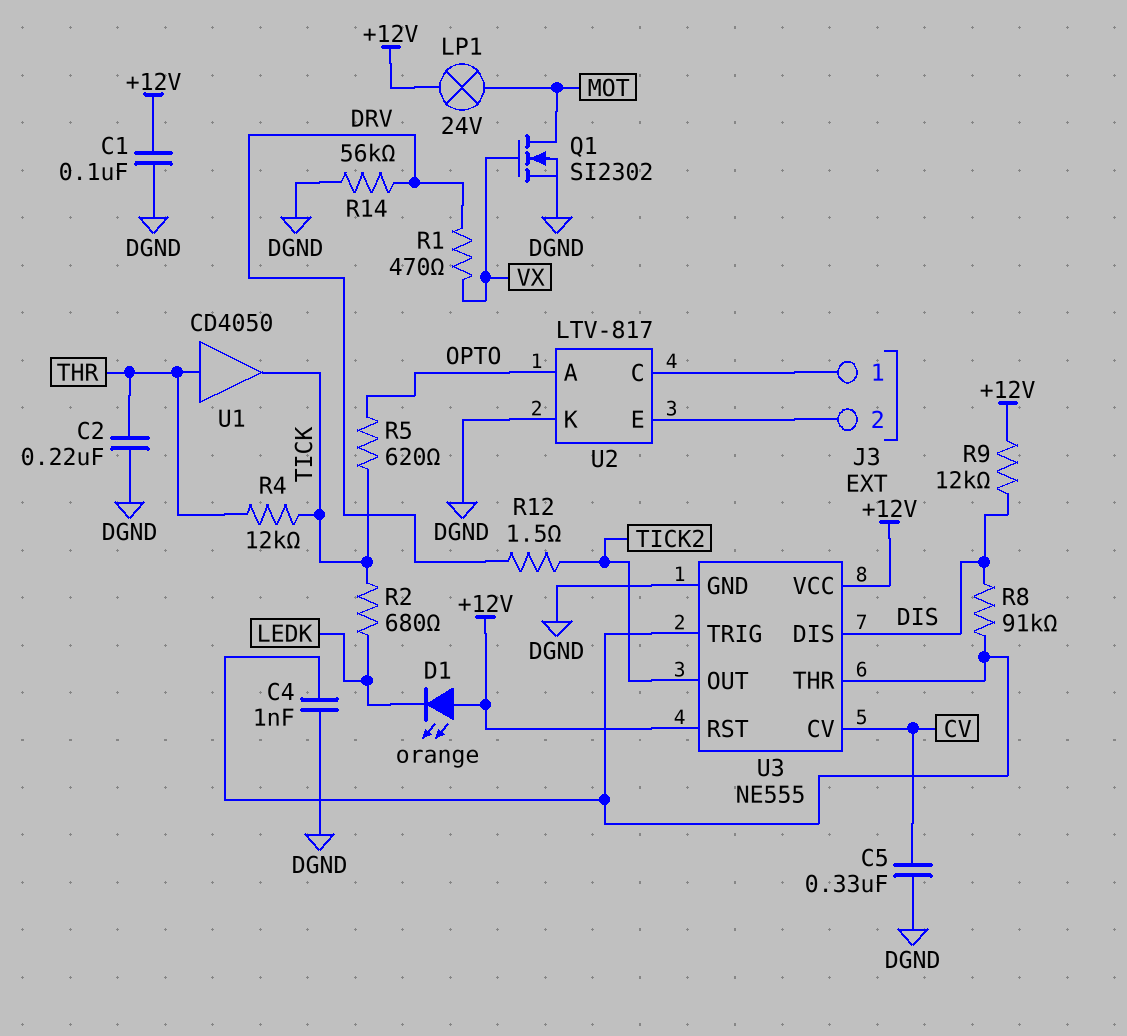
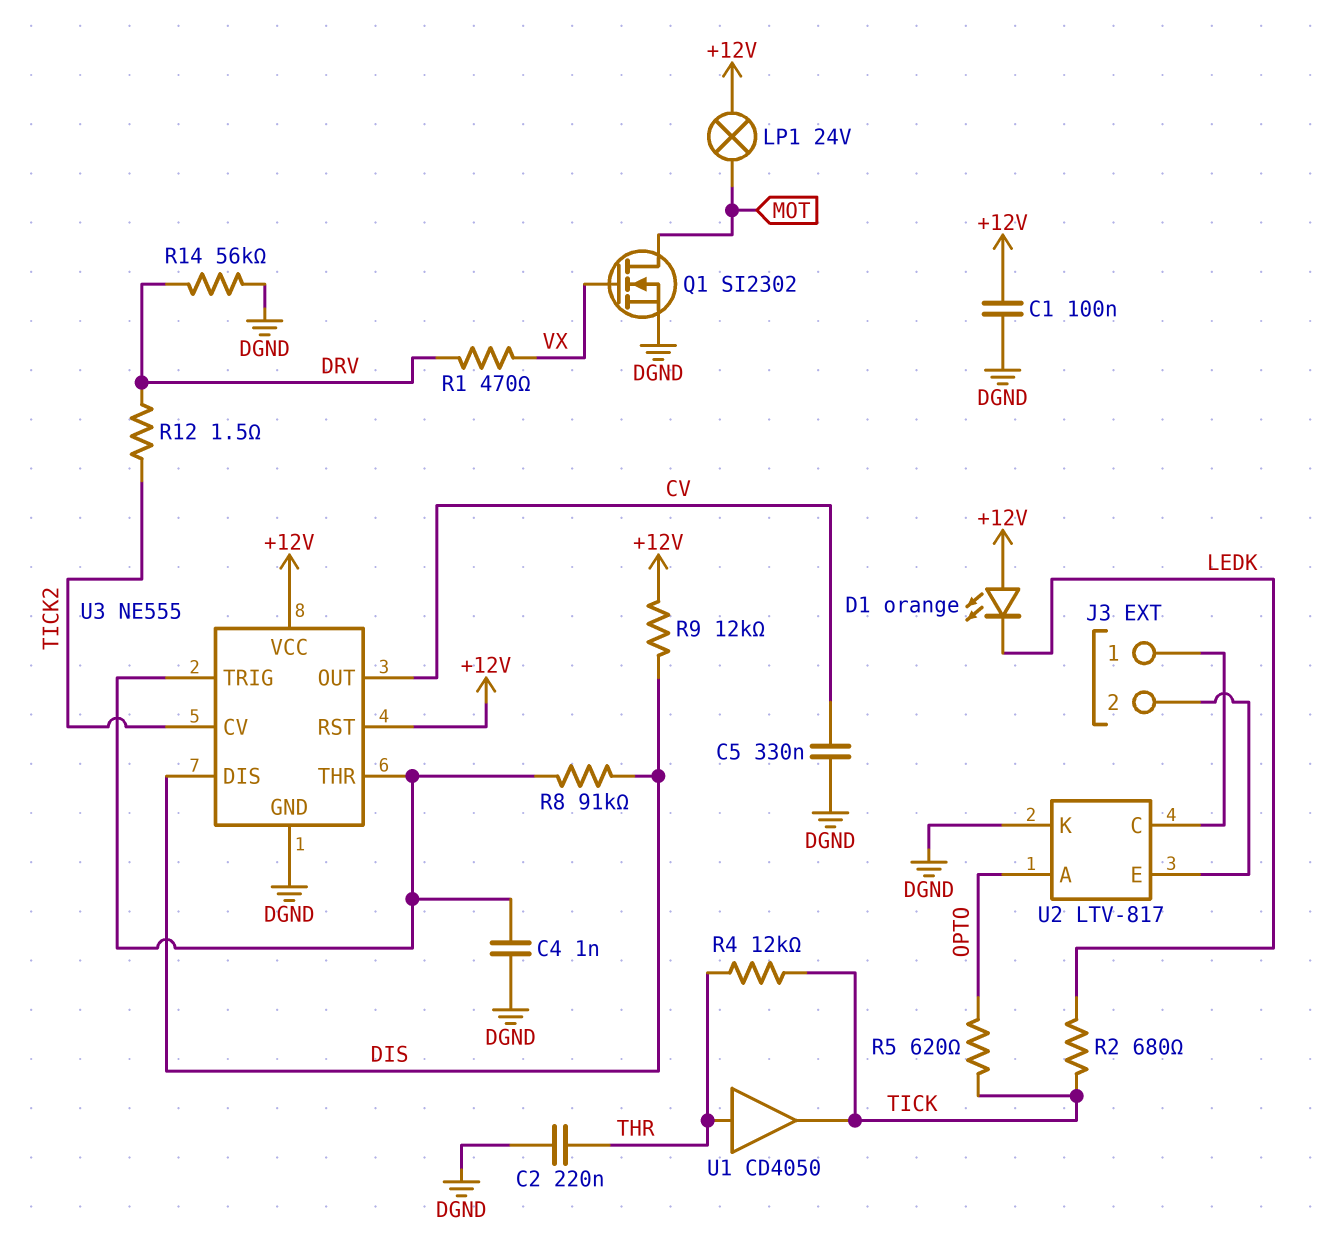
U3 pin CV: CV -> TICK2
U3 pin OUT: TICK2 -> CV

